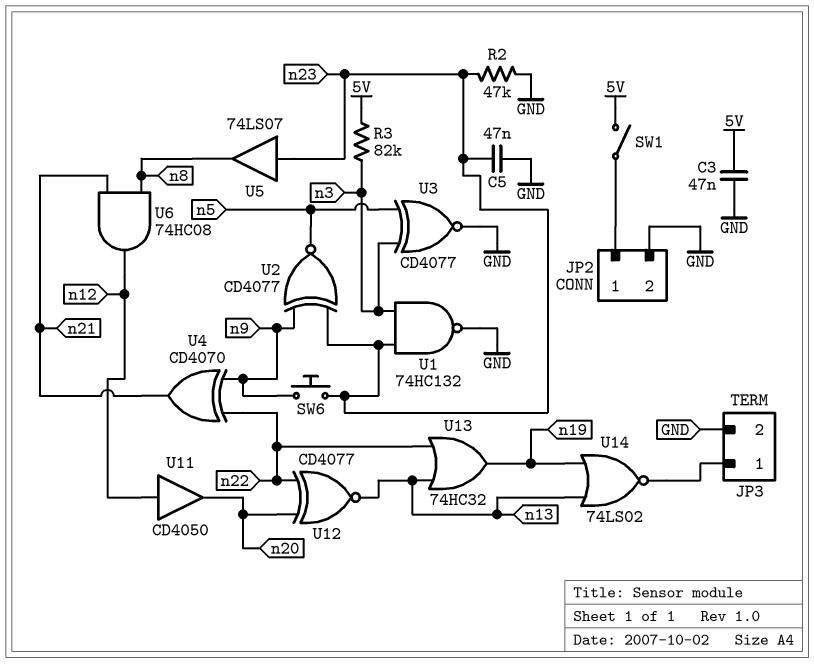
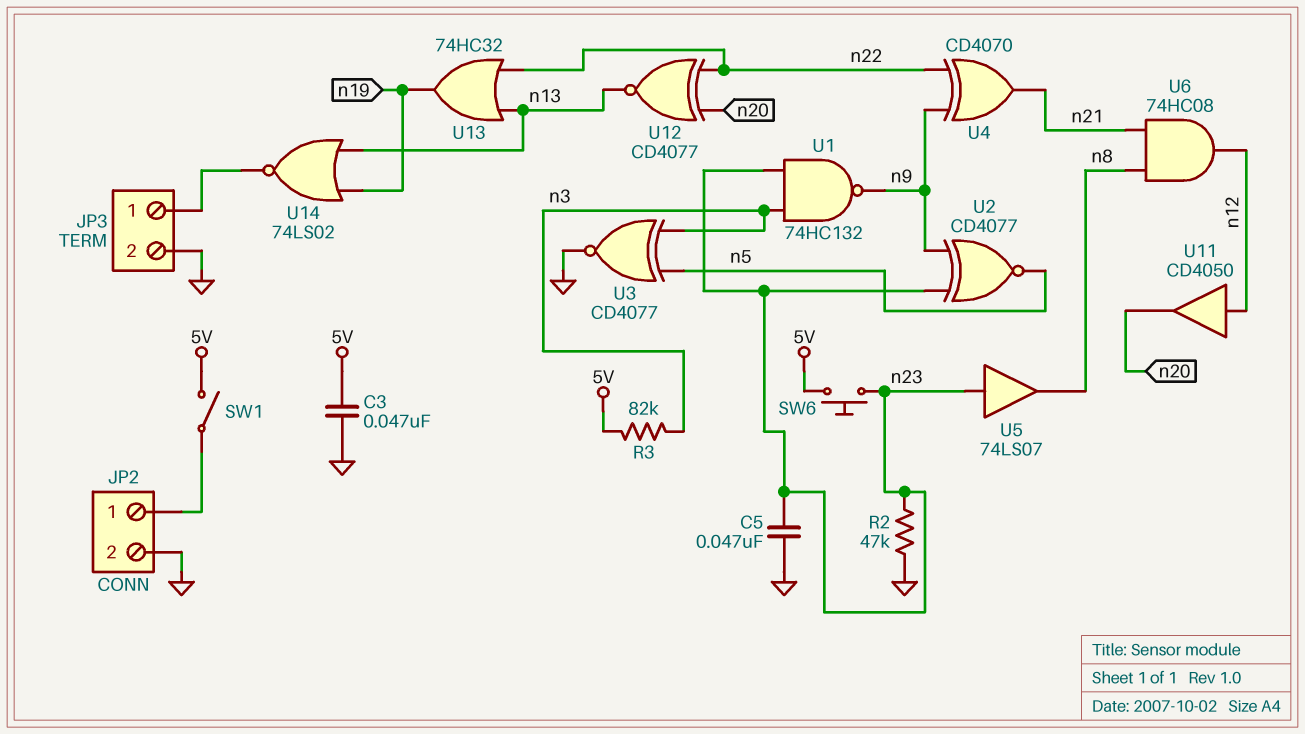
SW6: button (n9, n23) -> button (5V, n23)
U1: NAND 74HC132 (in n3, in n23, out GND) -> NAND 74HC132 (in n3, in n23, out n9)

